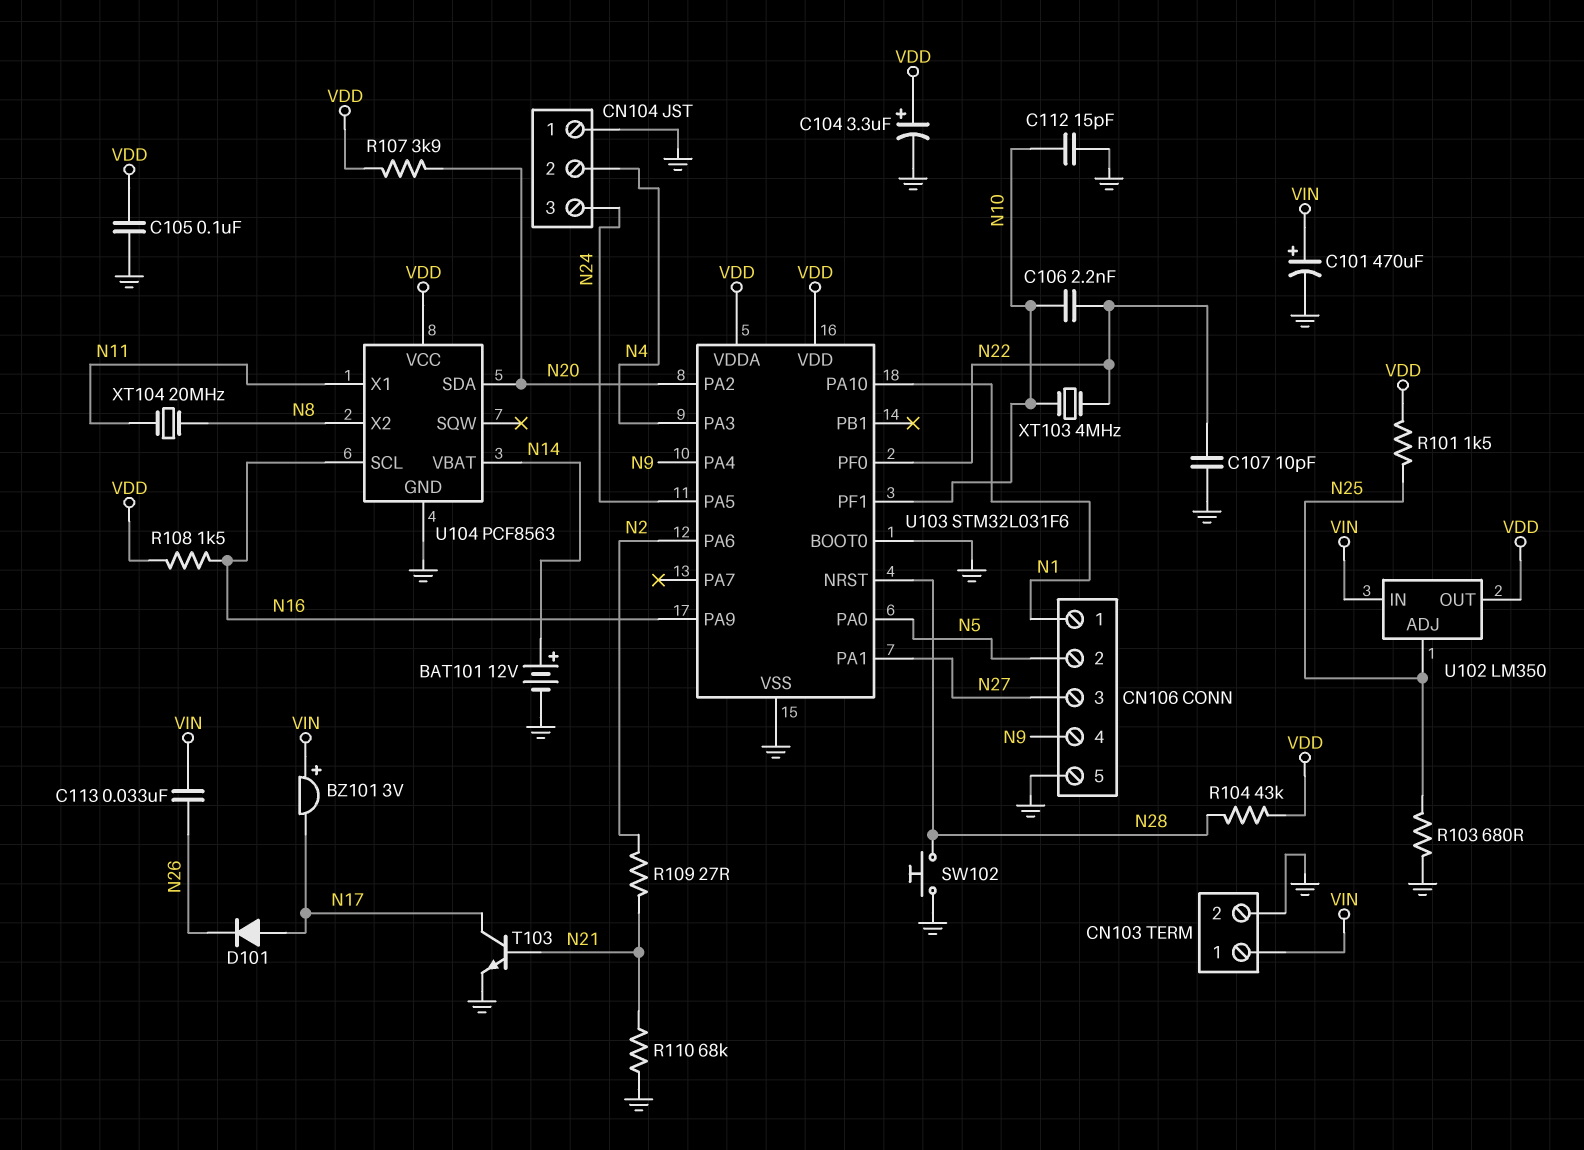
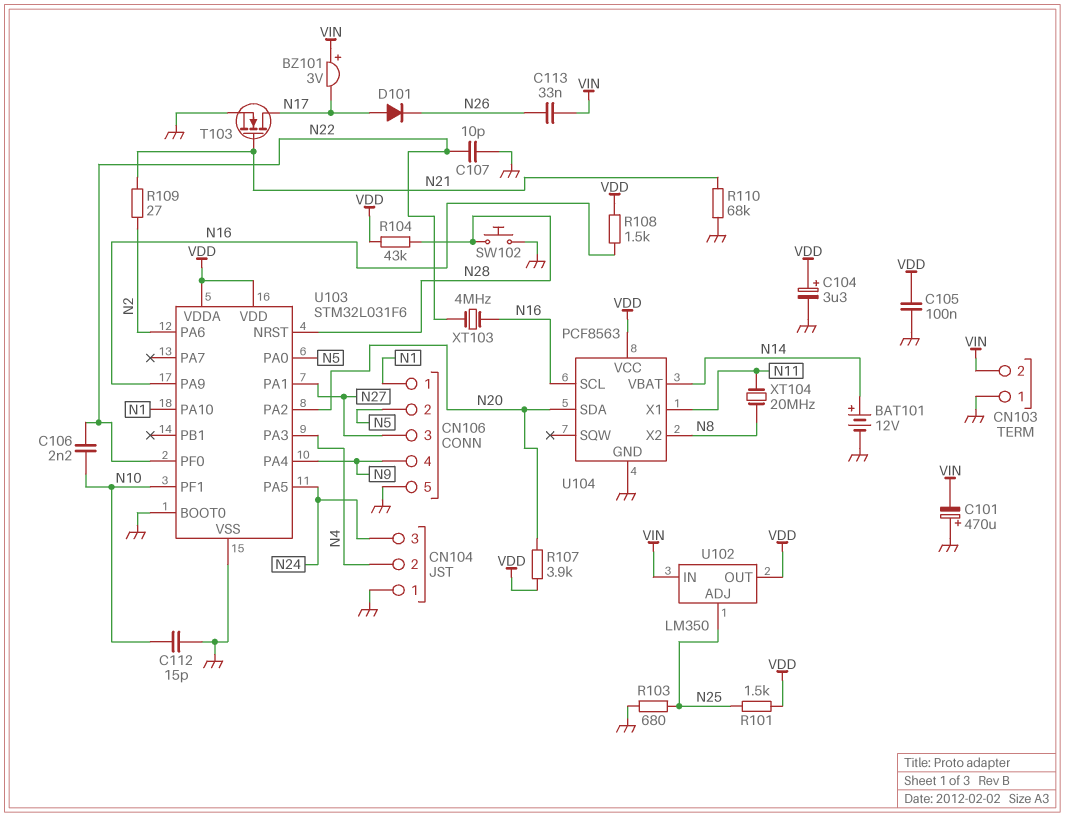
C101: 470uF (plus VIN, minus GND) -> 470uF (plus GND, minus VIN)
CN103 pin 1: VIN -> GND
CN103 pin 2: GND -> VIN
T103: NPN (B N21, C N17, E GND) -> NMOS (G N21, D N17, S GND)
XT103: 4MHz (N10, N22) -> 4MHz (N16, N22)

